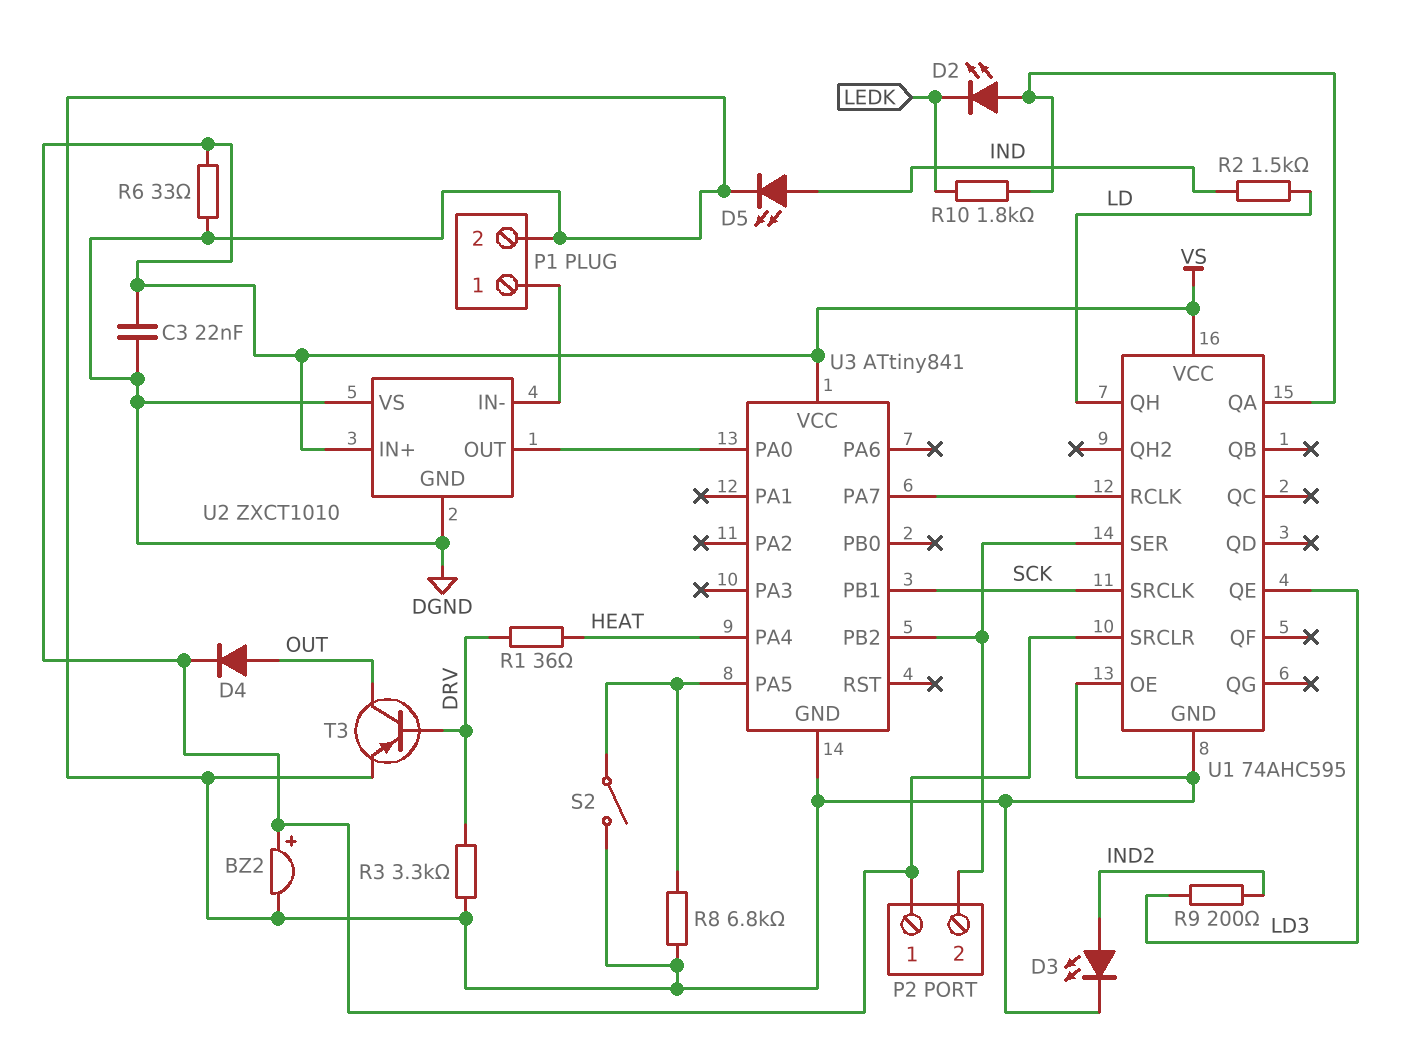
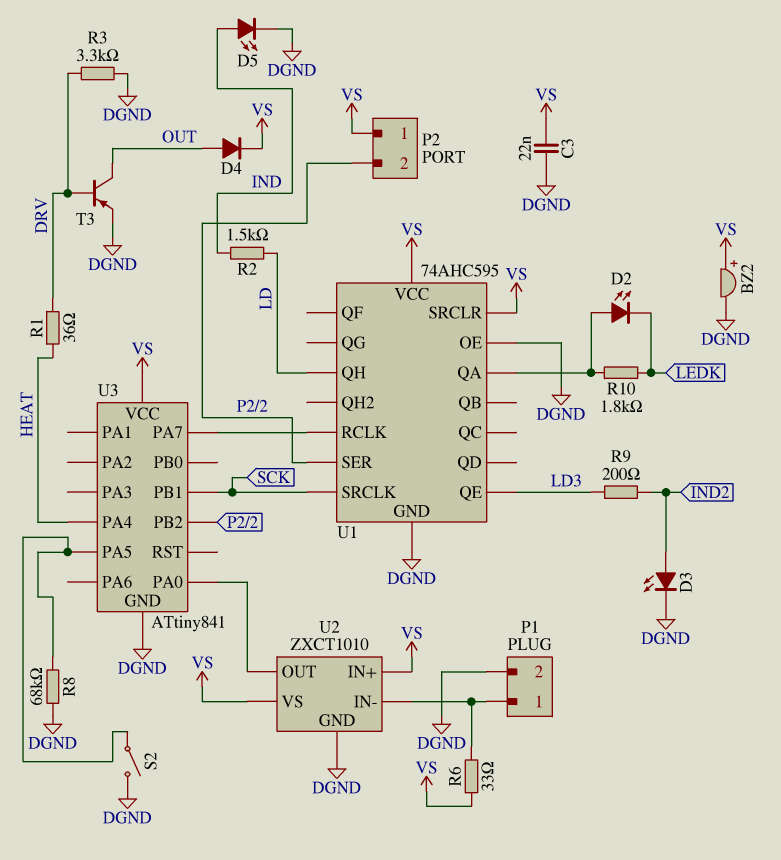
R6: 33 (DGND, VS) -> 33 (P1/1, VS)
R8: 6.8k (DGND, U3/PA5) -> 68k (DGND, U3/PA5)
U2 pin VS: DGND -> VS

